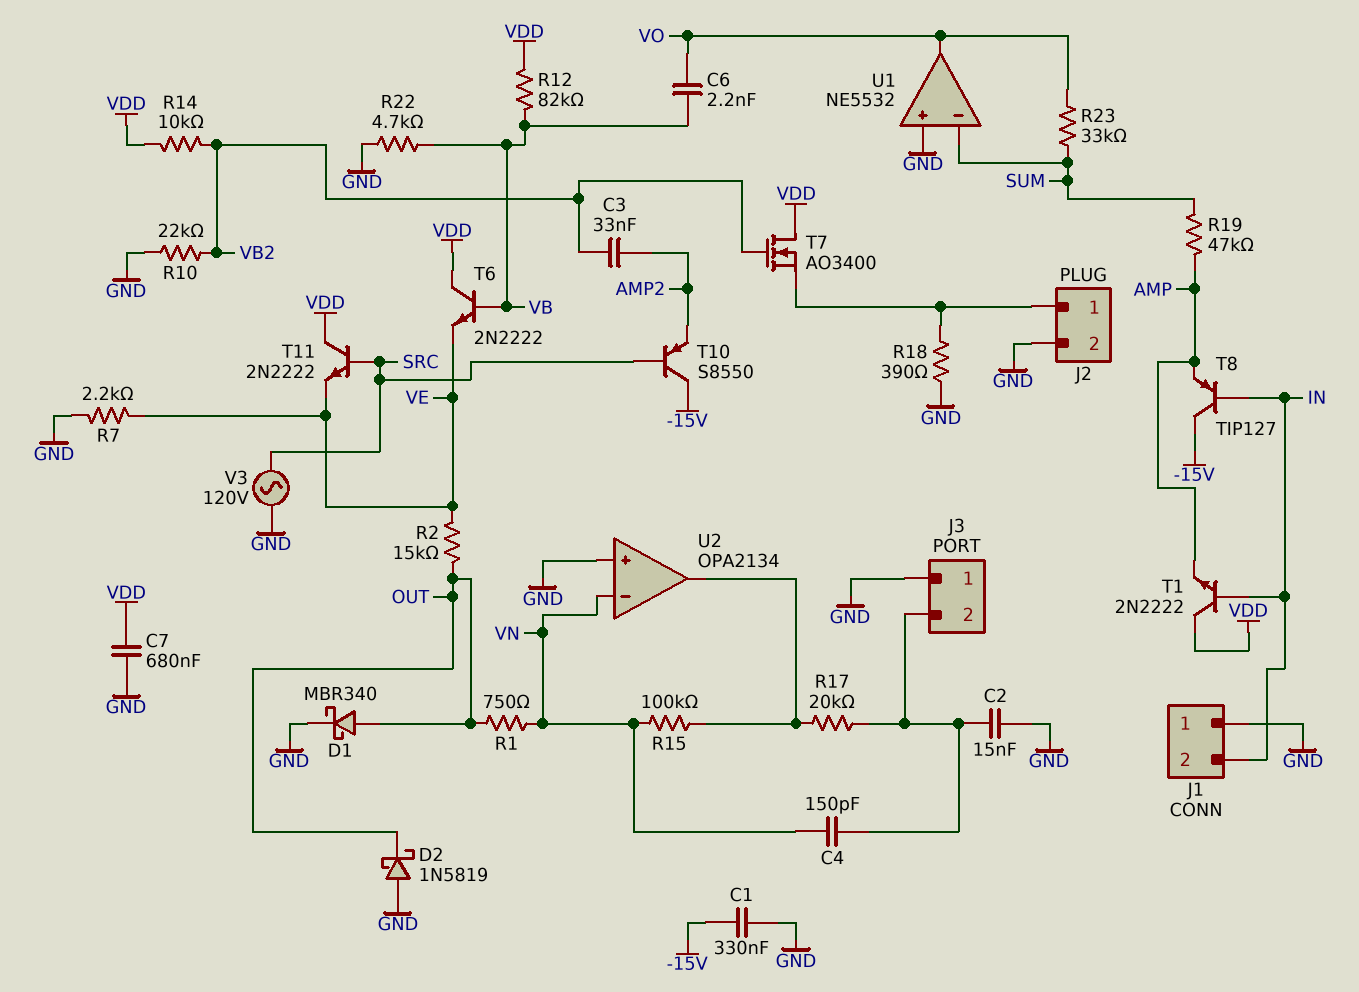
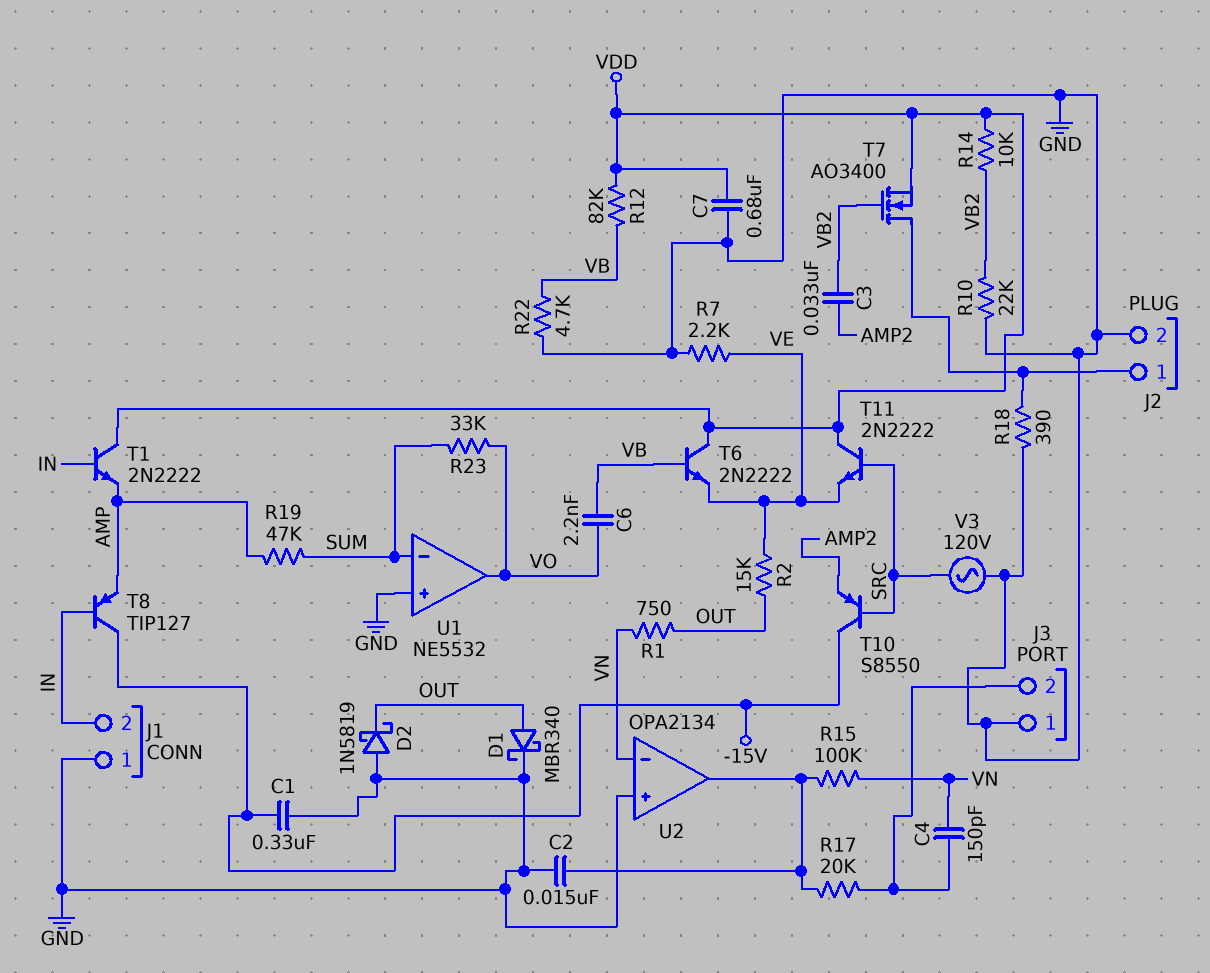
C2: 15nF (GND, J3/2) -> 15nF (GND, U2/out)
T7: NMOS AO3400 (G VB2, D VDD, S J2/1) -> NMOS AO3400 (G VB2, D J2/1, S VDD)

